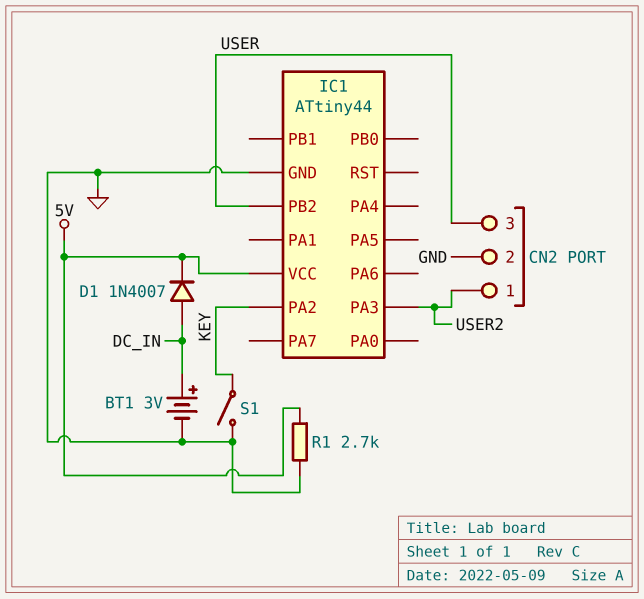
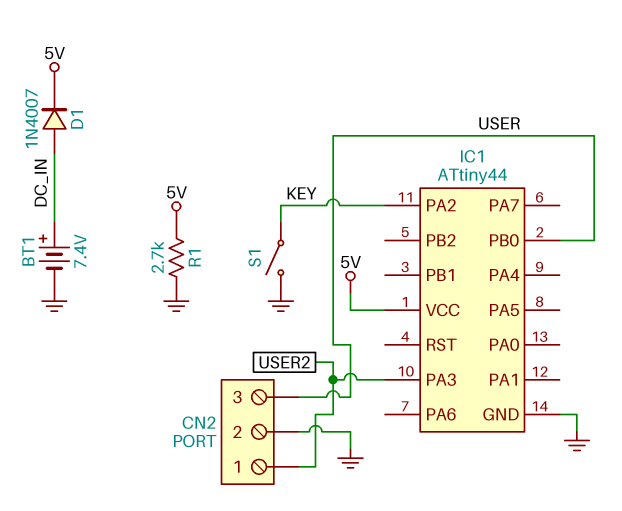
BT1: 3V (plus DC_IN, minus GND) -> 7.4V (plus DC_IN, minus GND)
IC1 pin PB0: none -> USER
IC1 pin PB2: USER -> none

